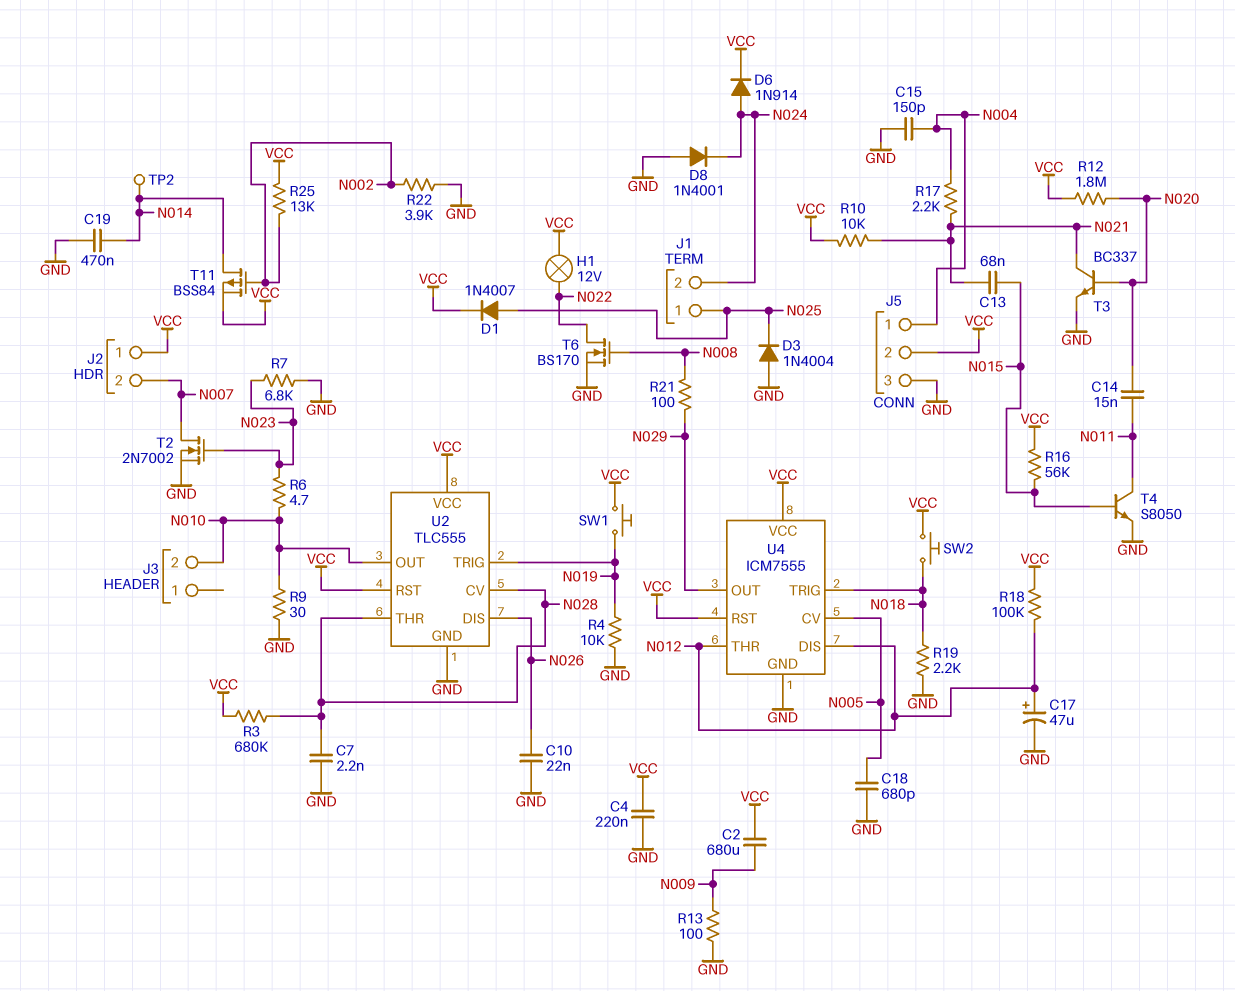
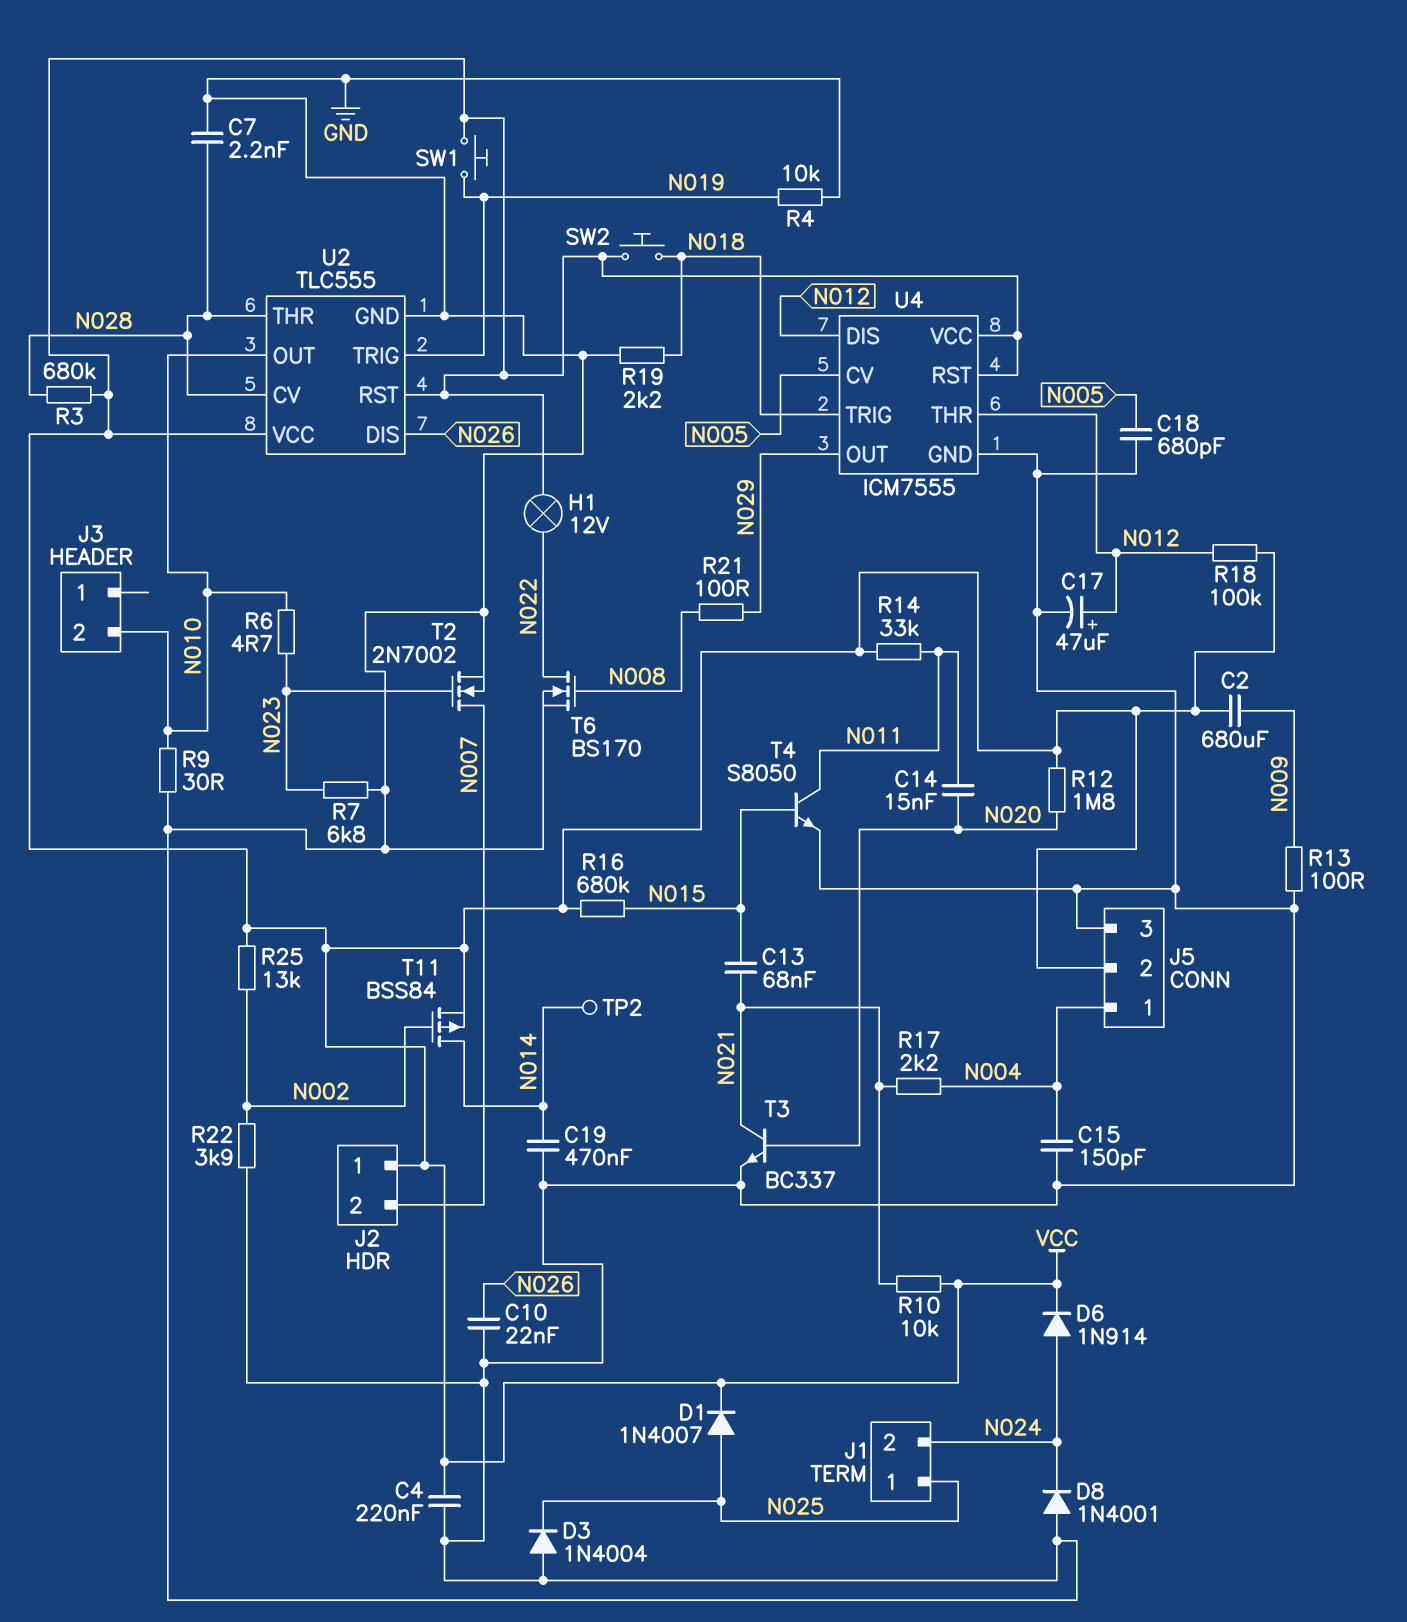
R14: none -> 33k (N011, VCC)
R16: 56k (N015, VCC) -> 680k (N015, VCC)

